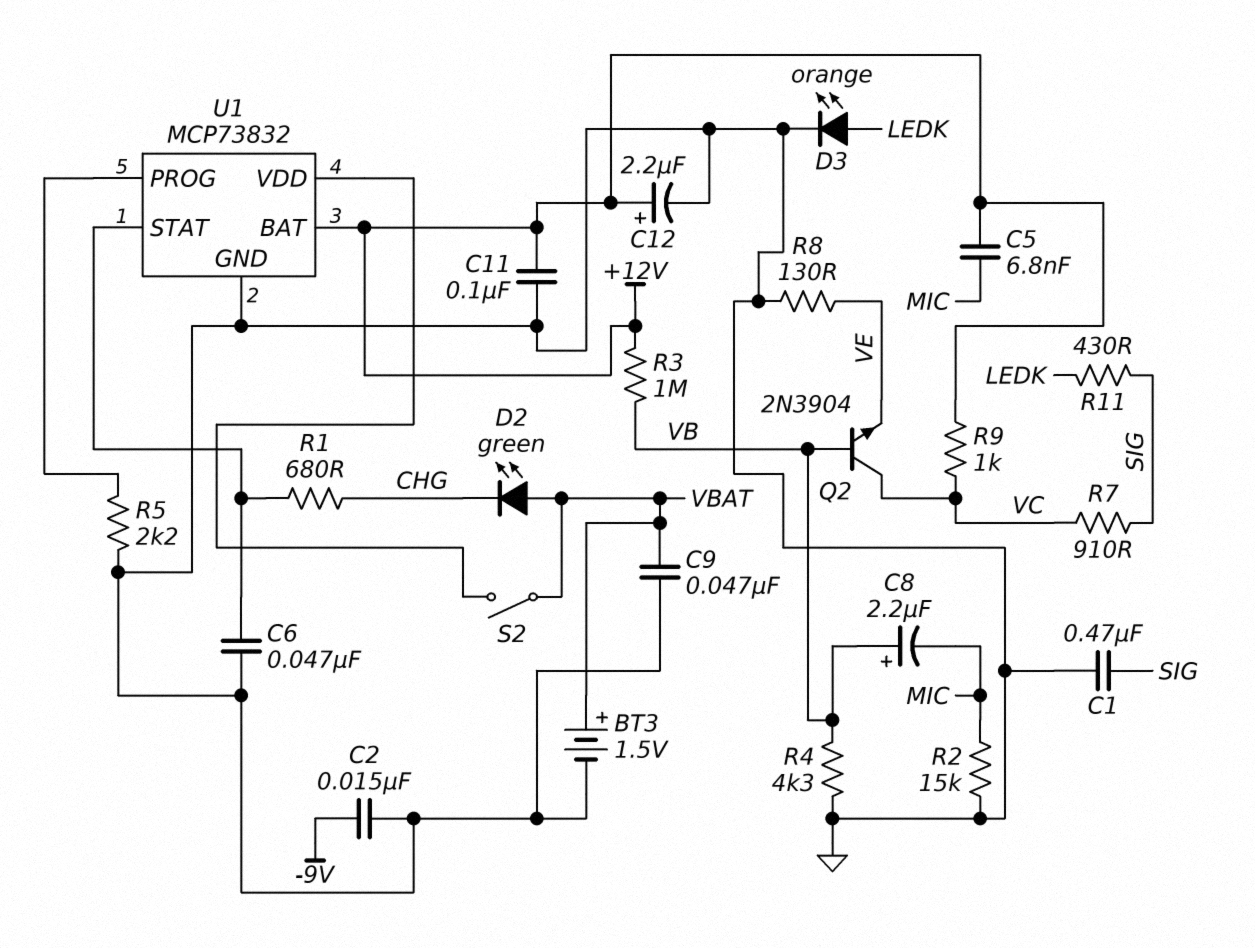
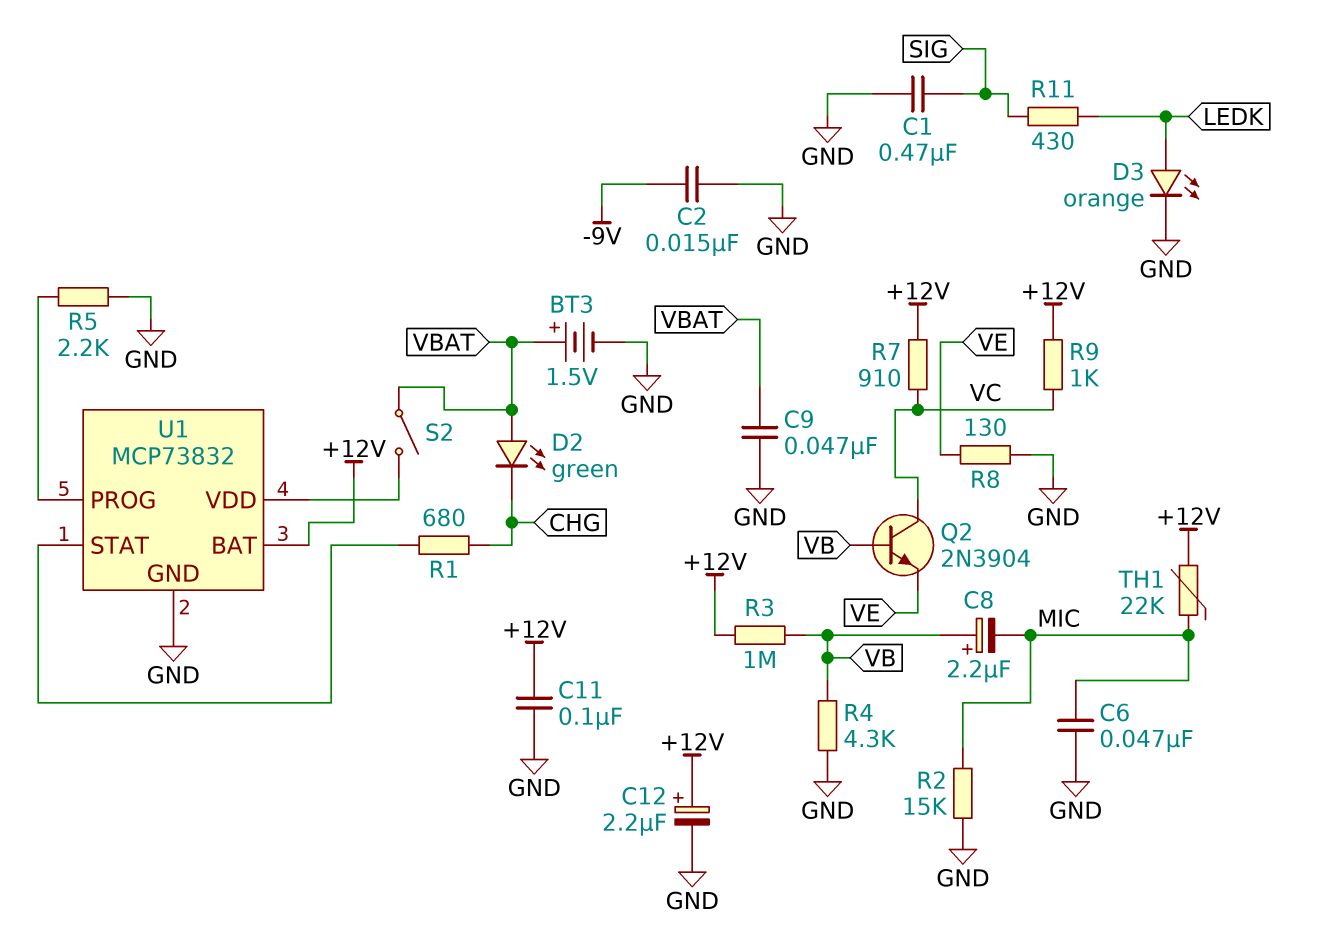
C5: 6.8nF (+12V, MIC) -> none
C6: 47nF (GND, U1/STAT) -> 47nF (GND, MIC)
R7: 910 (SIG, VC) -> 910 (+12V, VC)
TH1: none -> 22k (+12V, MIC)

